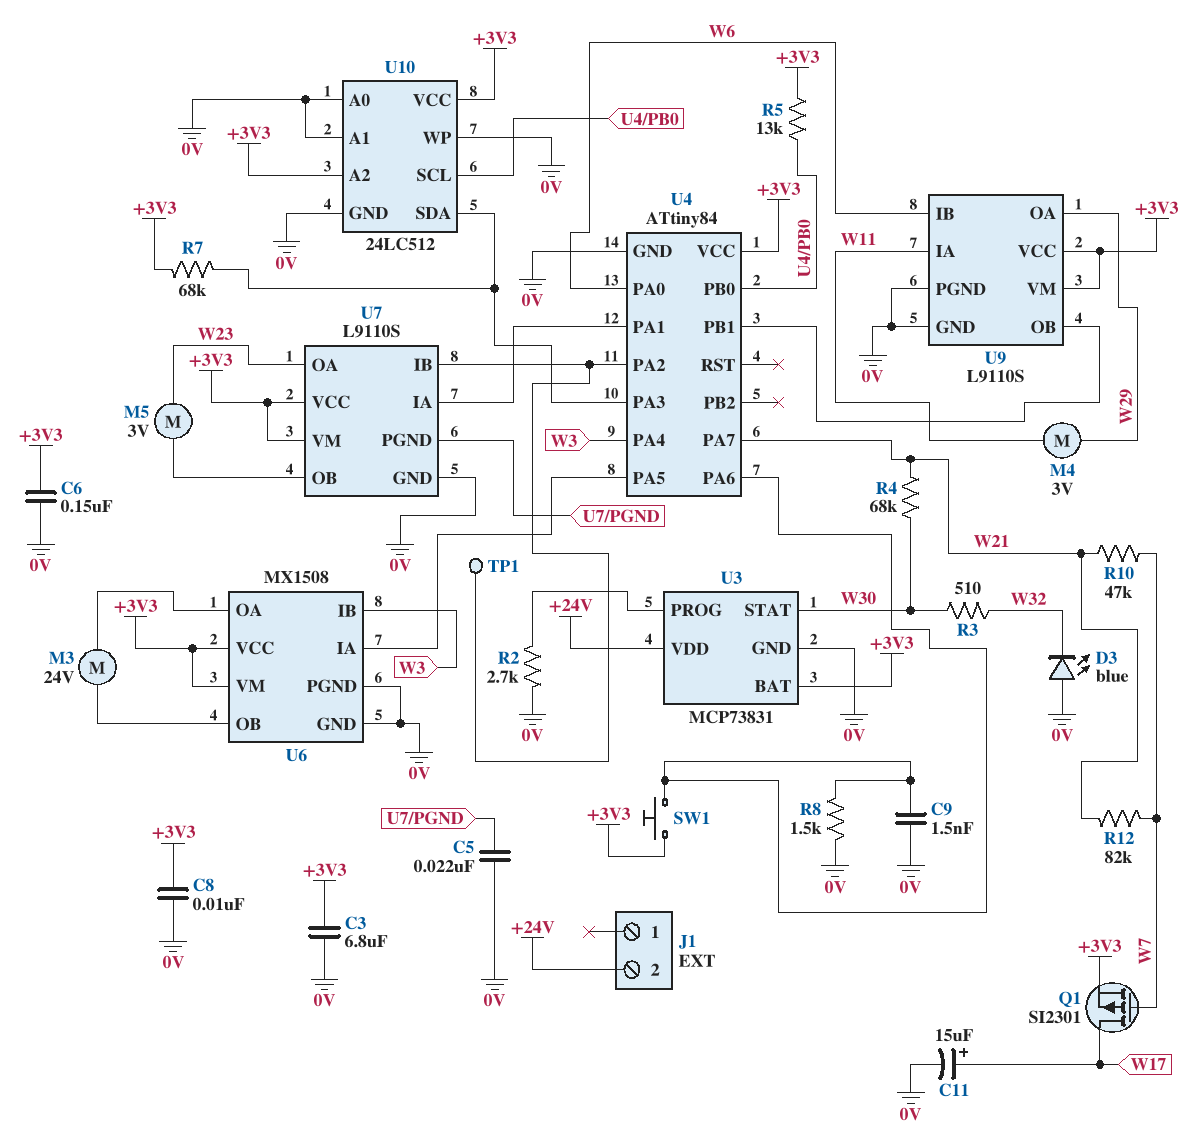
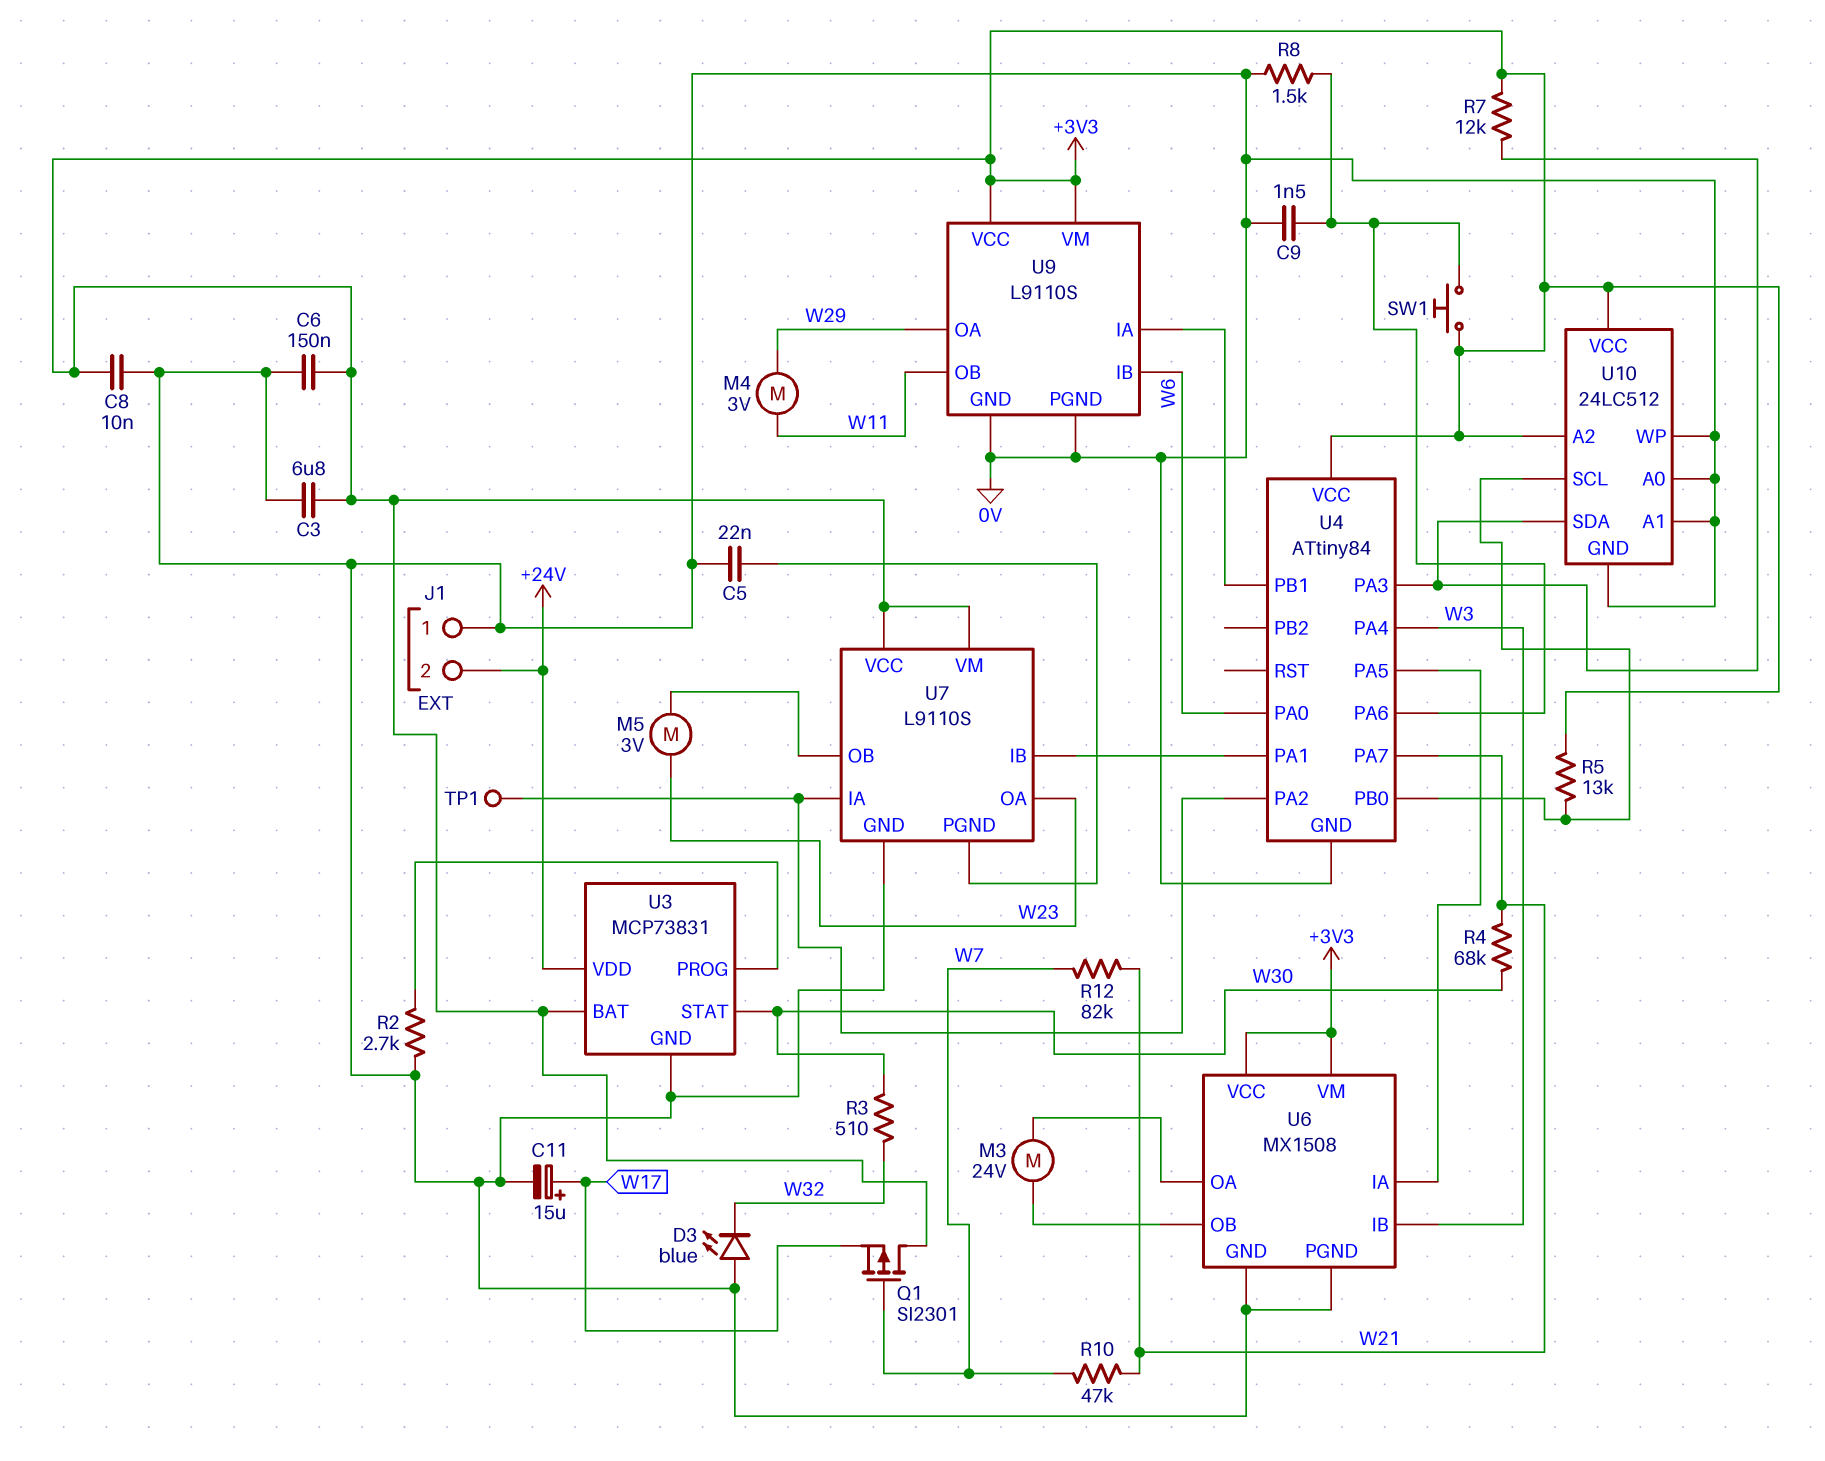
J1 pin 1: none -> 0V
Q1: PMOS SI2301 (G W7, D W17, S +3V3) -> PMOS SI2301 (G W7, D +3V3, S W17)
R7: 68k (+3V3, U4/PA3) -> 12k (+3V3, U4/PA3)
U7 pin IA: U4/PA1 -> U4/PA2
U7 pin IB: U4/PA2 -> U4/PA1
U9 pin IA: W11 -> U4/PB1
U9 pin OB: U4/PB1 -> W11

